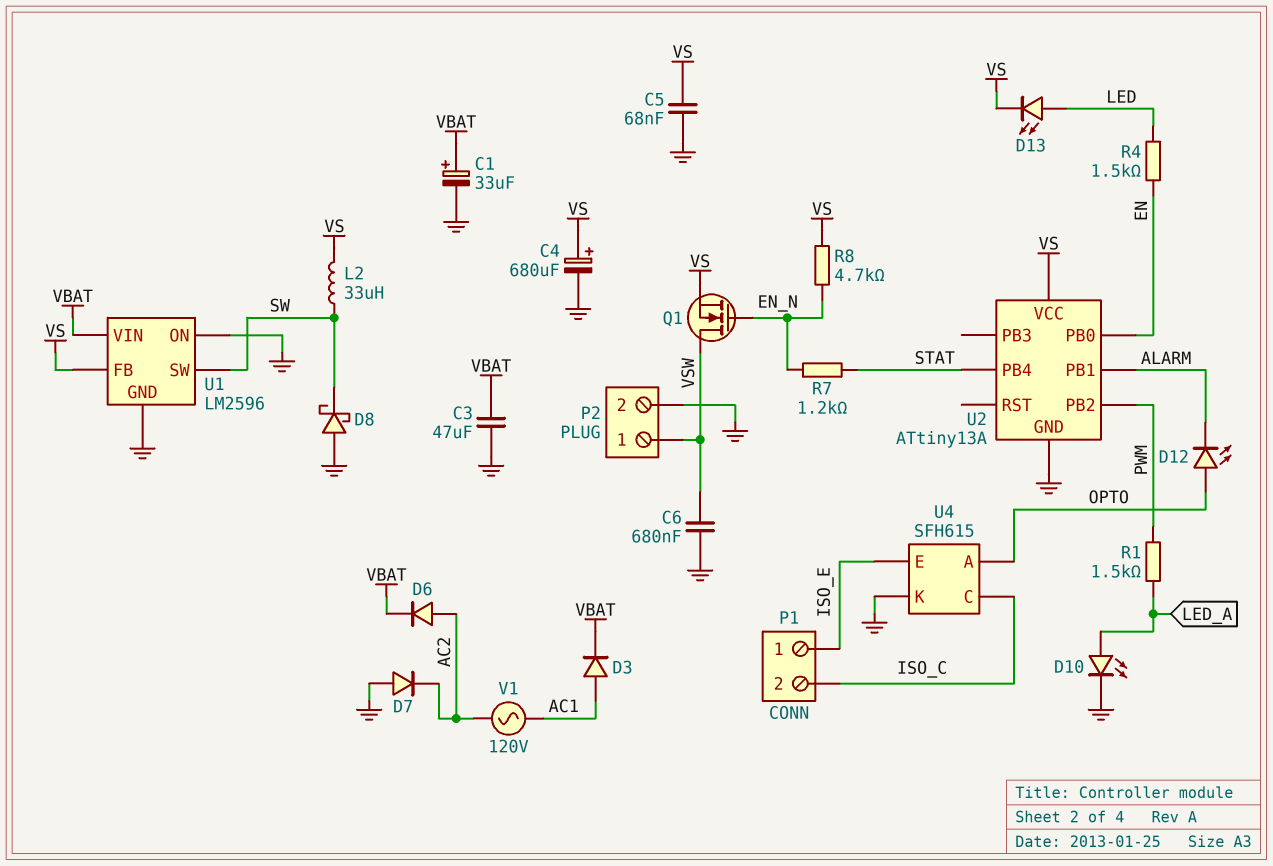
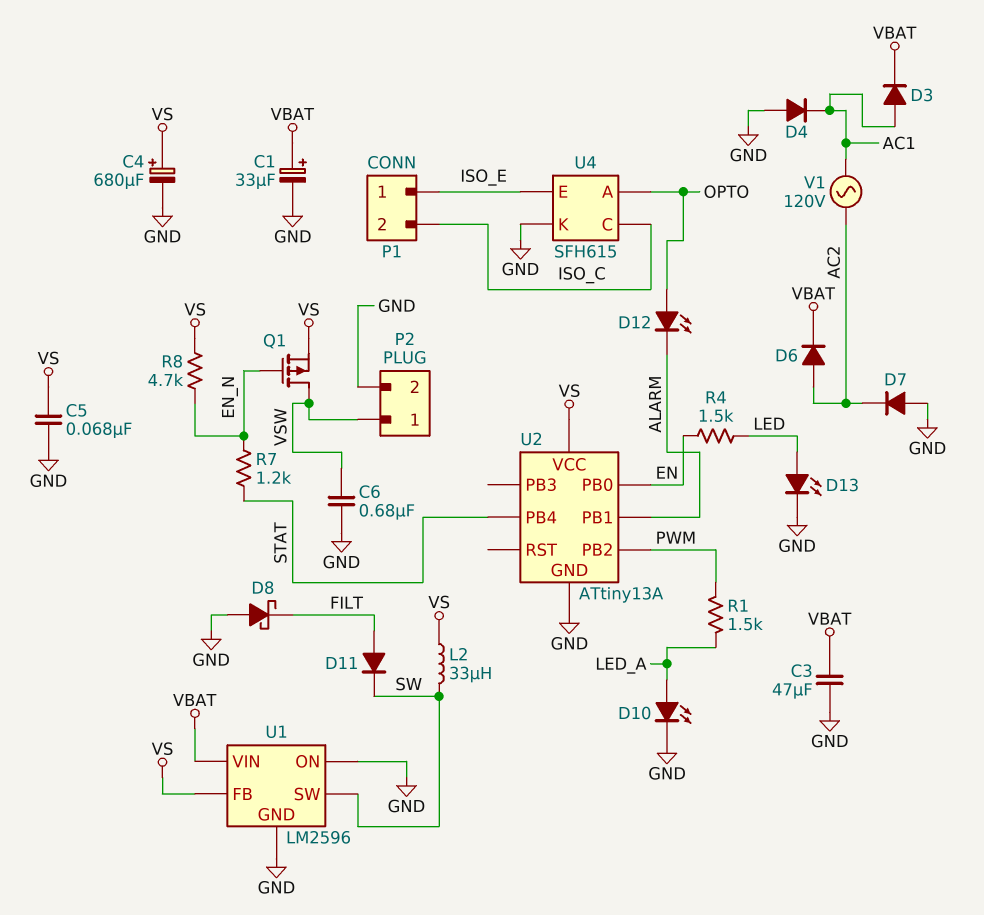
D4: none -> diode (A GND, K AC1)
D8: schottky (A GND, K SW) -> schottky (A GND, K FILT)
D11: none -> diode (A FILT, K SW)
D13: LED (A LED, K VS) -> LED (A LED, K GND)
Q1: NMOS (G EN_N, D VSW, S VS) -> PMOS (G EN_N, D VSW, S VS)

